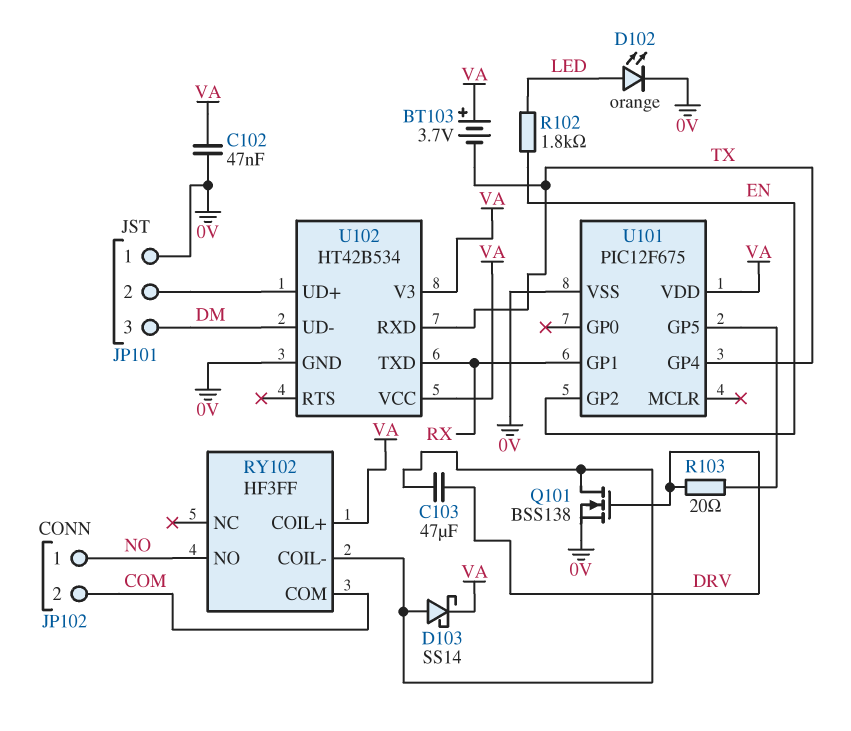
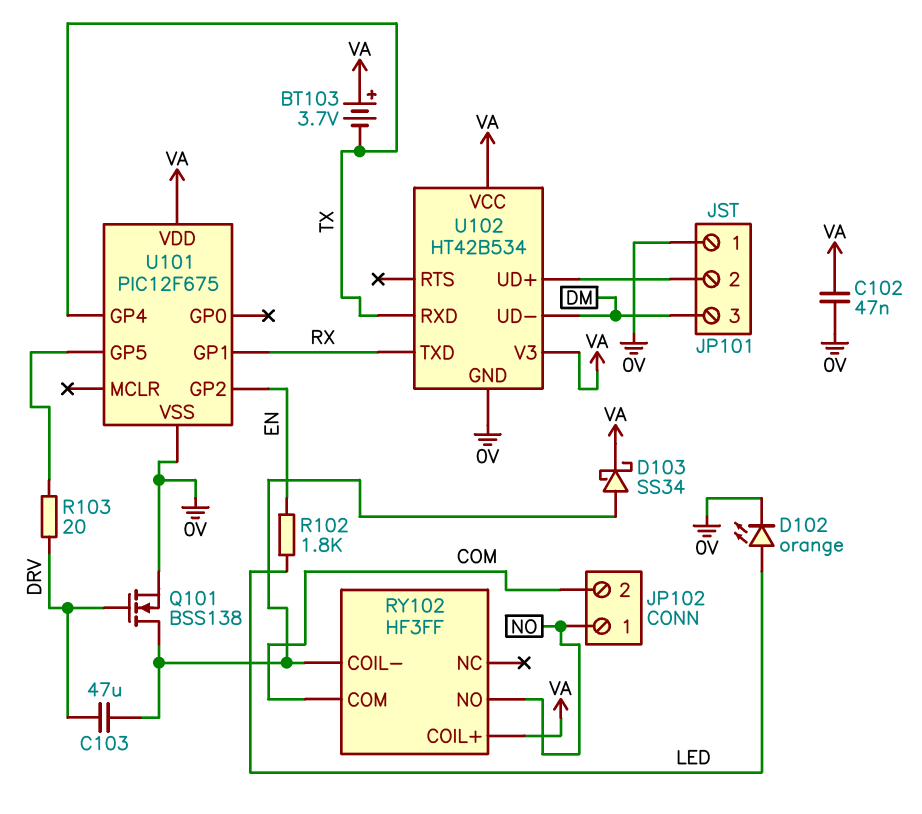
D103: schottky SS14 (A RY102/COIL-, K VA) -> schottky SS34 (A RY102/COIL-, K VA)

